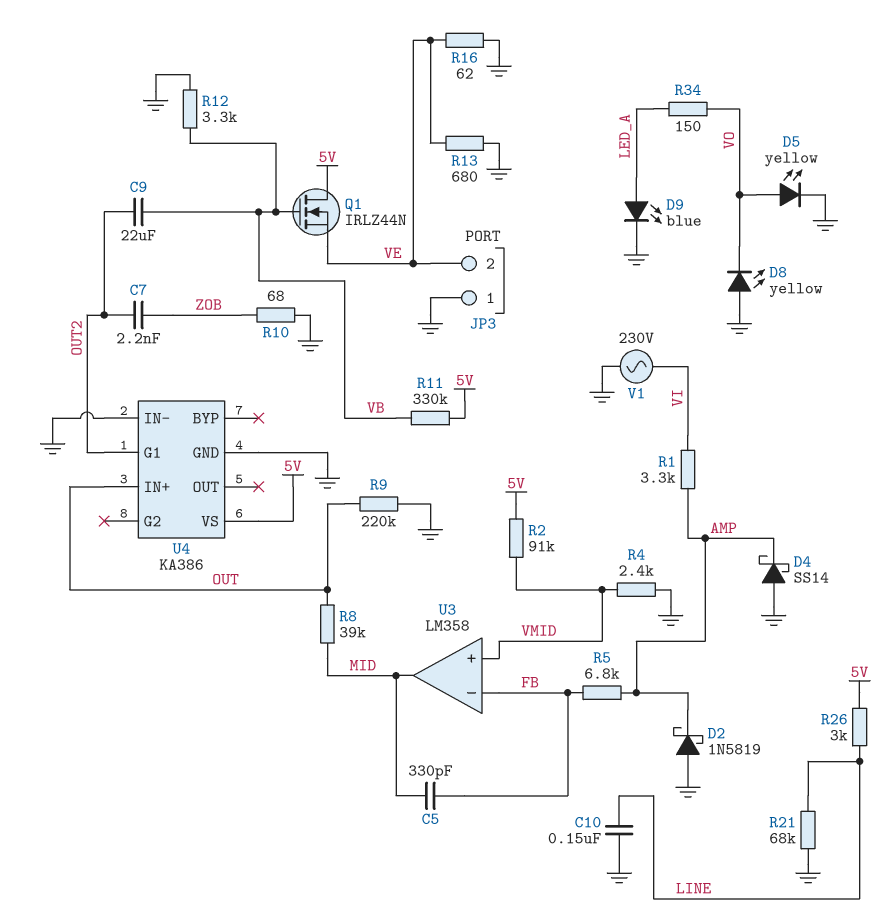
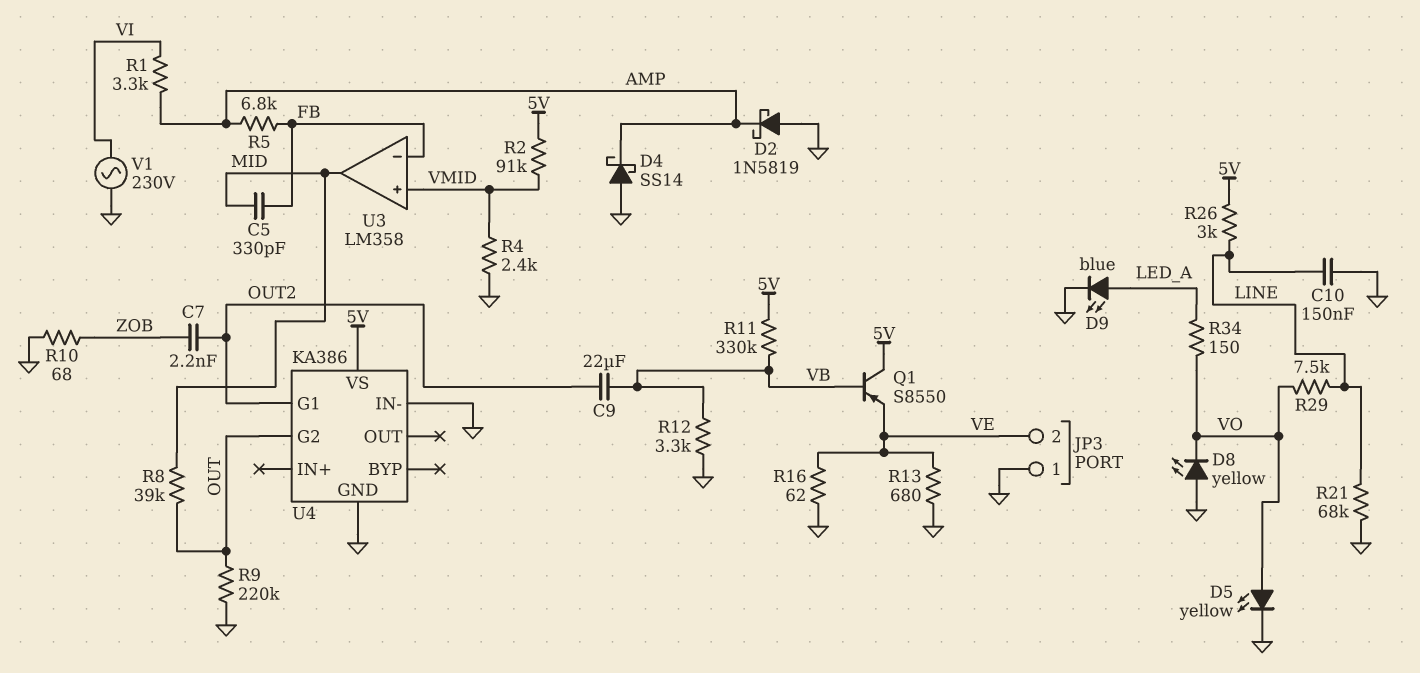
Q1: NMOS IRLZ44N (G VB, D 5V, S VE) -> PNP S8550 (B VB, C 5V, E VE)
R29: none -> 7.5k (LINE, VO)
U4 pin G2: none -> OUT
U4 pin IN+: OUT -> none

